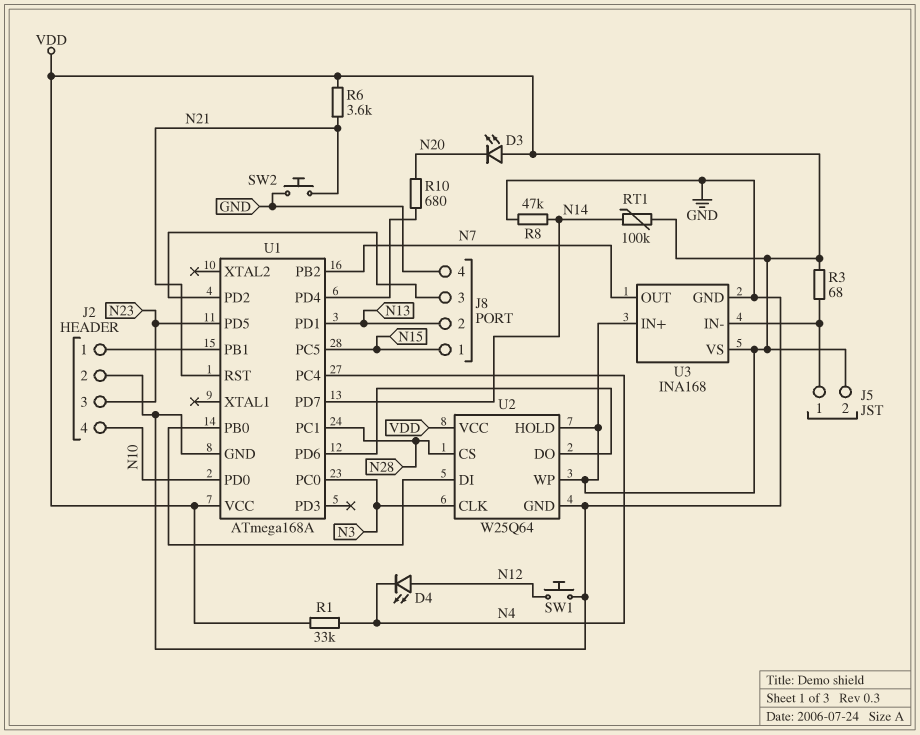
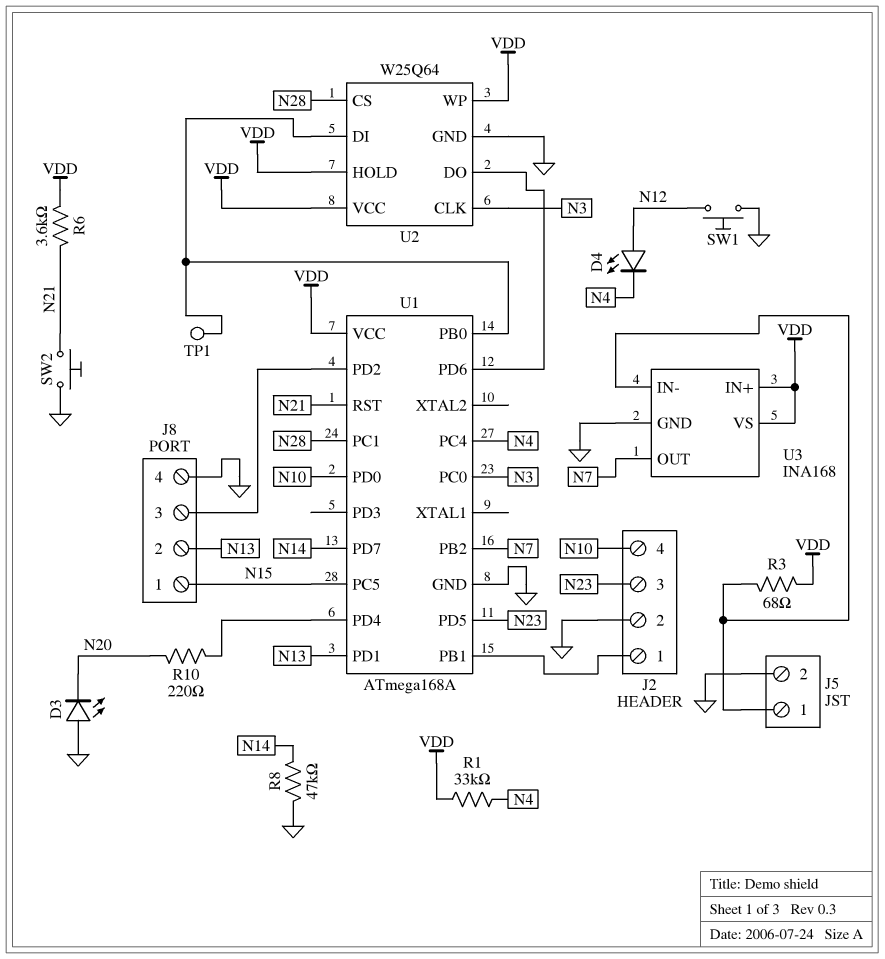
D3: LED (A VDD, K N20) -> LED (A GND, K N20)
J5 pin 2: VDD -> GND
R10: 680 (N20, U1/PD4) -> 220 (N20, U1/PD4)
RT1: 100k (N14, VDD) -> none
TP1: none -> test point (U1/PB0)

